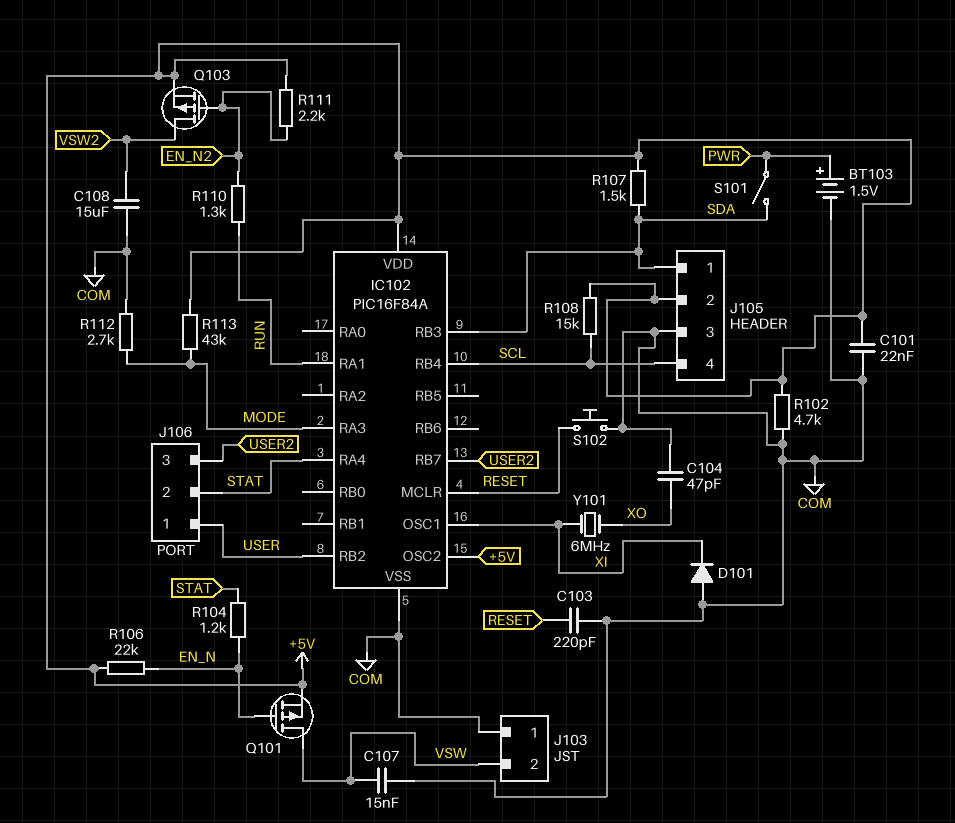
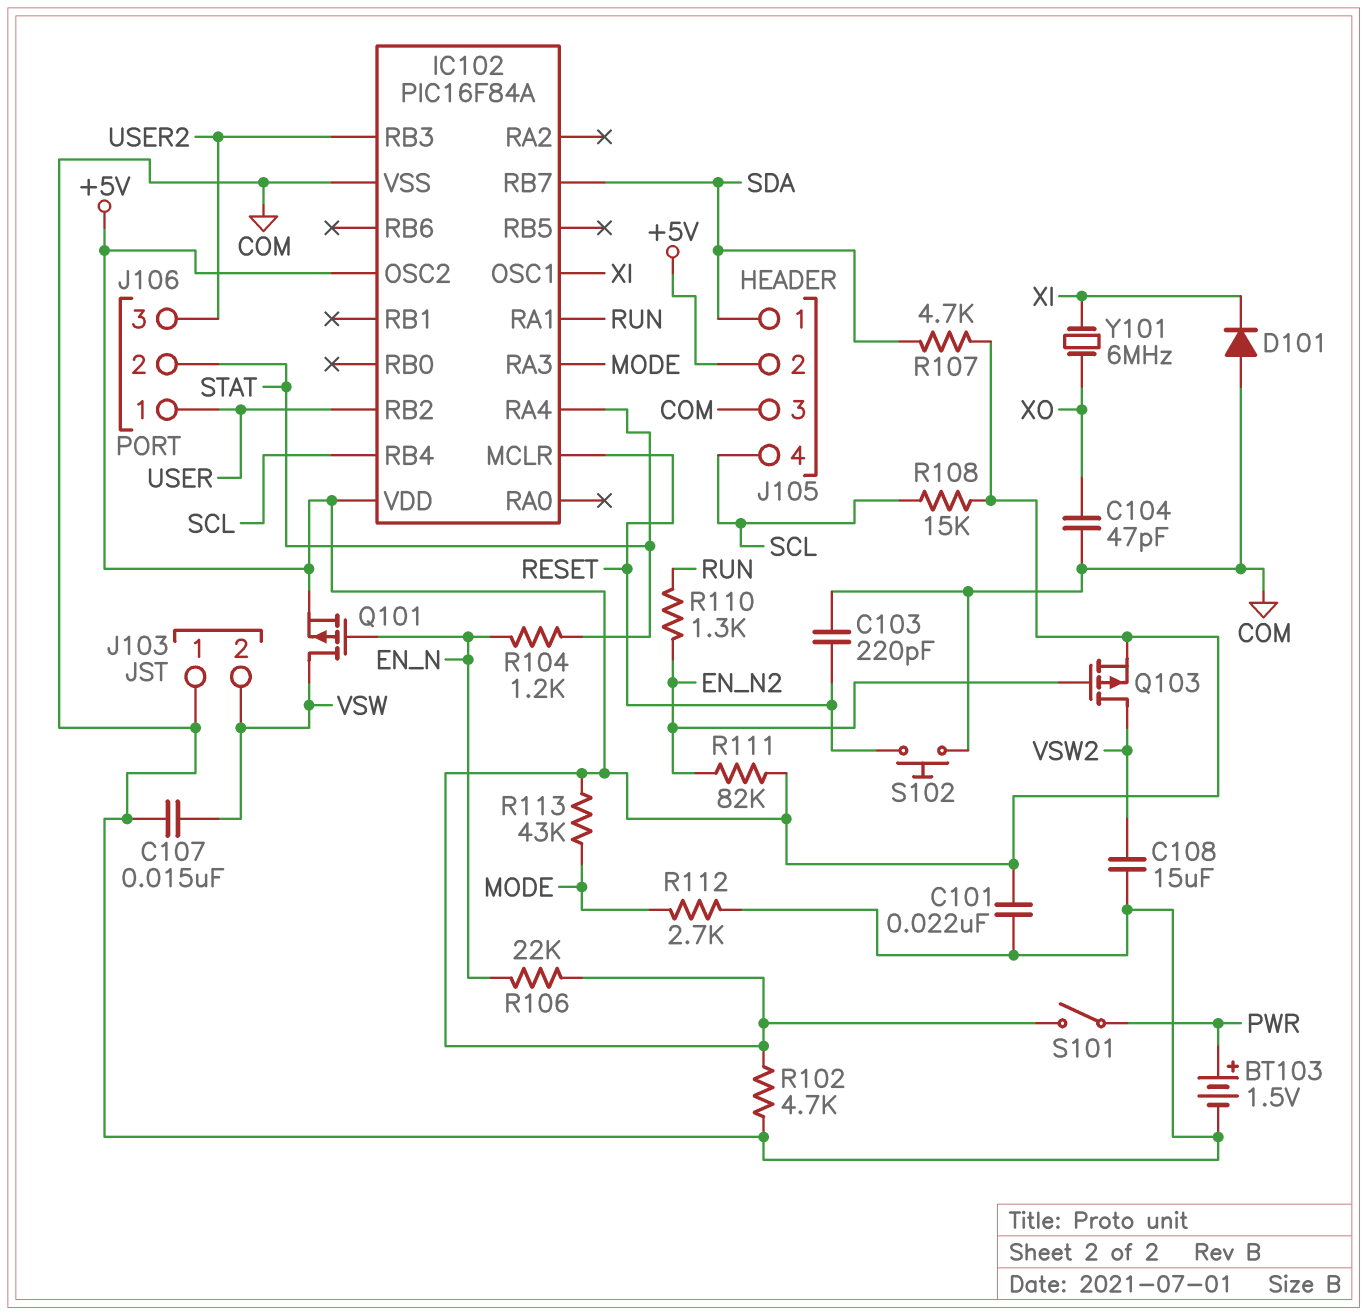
IC102 pin RB3: SDA -> USER2
IC102 pin RB7: USER2 -> SDA
R107: 1.5k (+5V, SDA) -> 4.7k (+5V, SDA)
R111: 2.2k (+5V, EN_N2) -> 82k (+5V, EN_N2)
S101: switch (PWR, SDA) -> switch (+5V, PWR)

